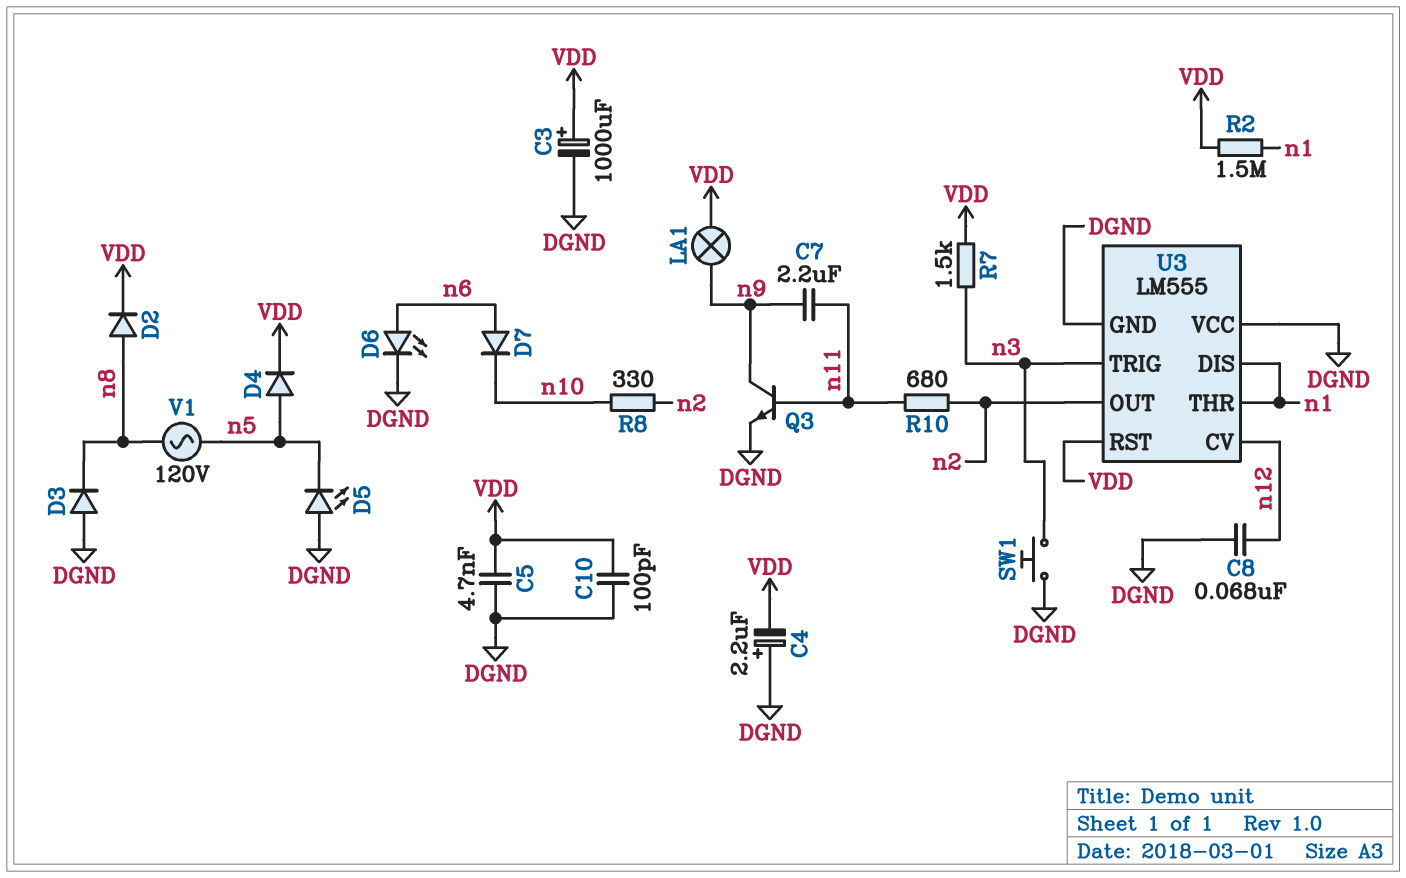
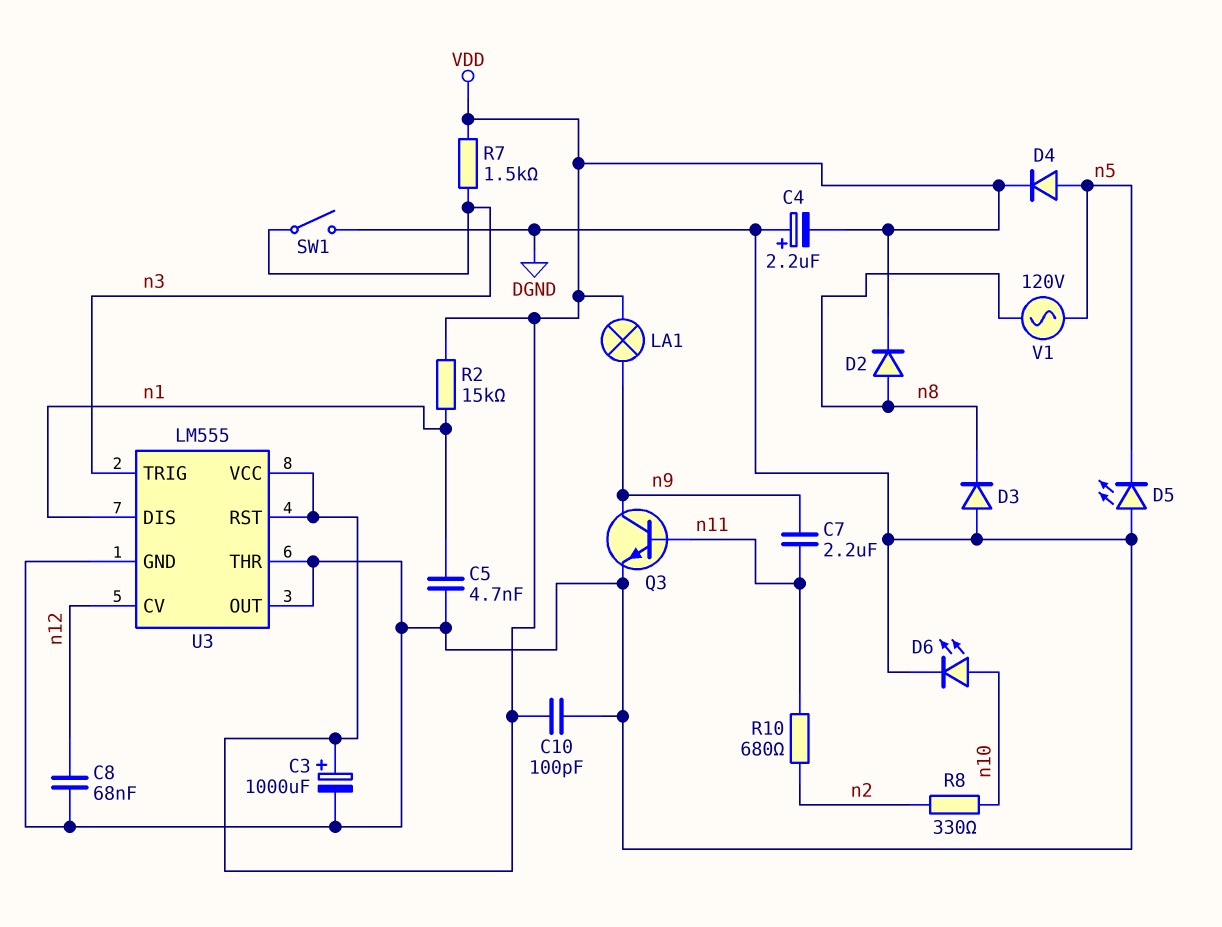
C5: 4.7nF (DGND, VDD) -> 4.7nF (DGND, n1)
D6: LED (A n6, K DGND) -> LED (A n10, K DGND)
D7: diode (A n6, K n10) -> none
R2: 1.5M (VDD, n1) -> 15k (VDD, n1)
SW1: button (DGND, n3) -> switch (DGND, n3)
U3 pin OUT: n2 -> DGND
U3 pin THR: n1 -> DGND
U3 pin VCC: DGND -> VDD

